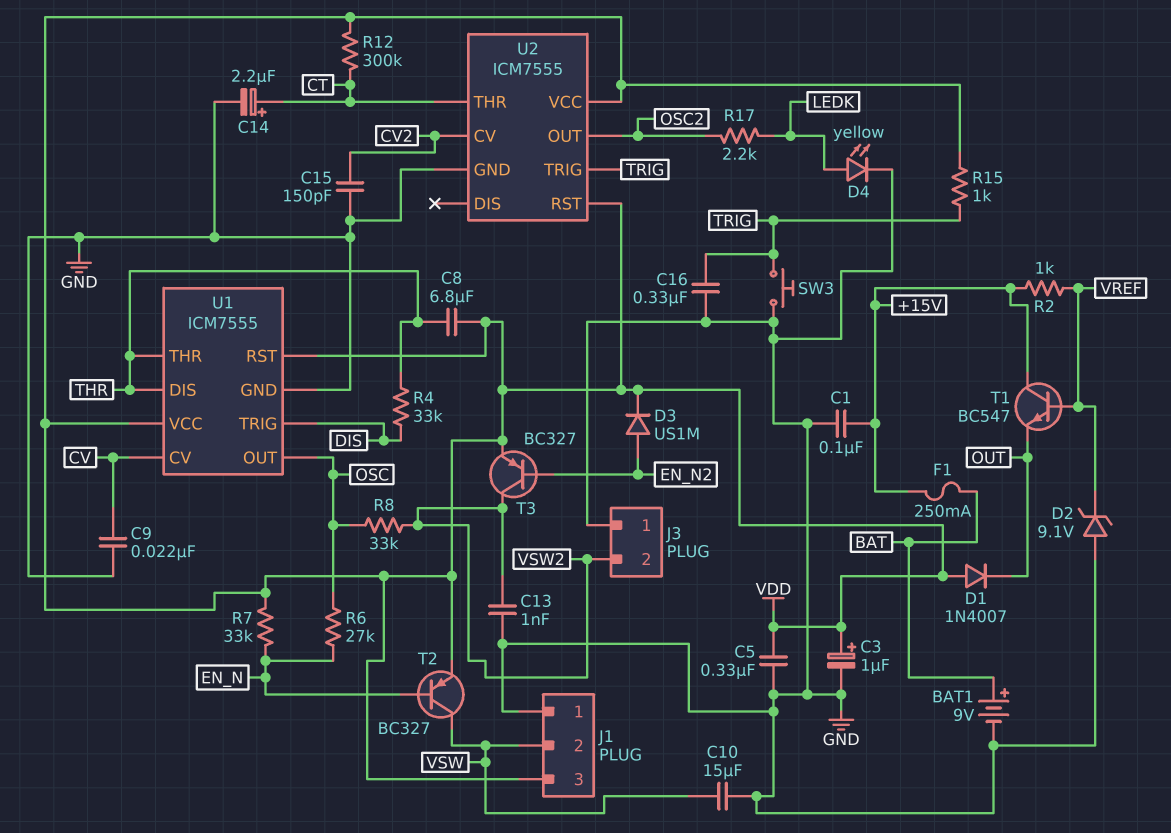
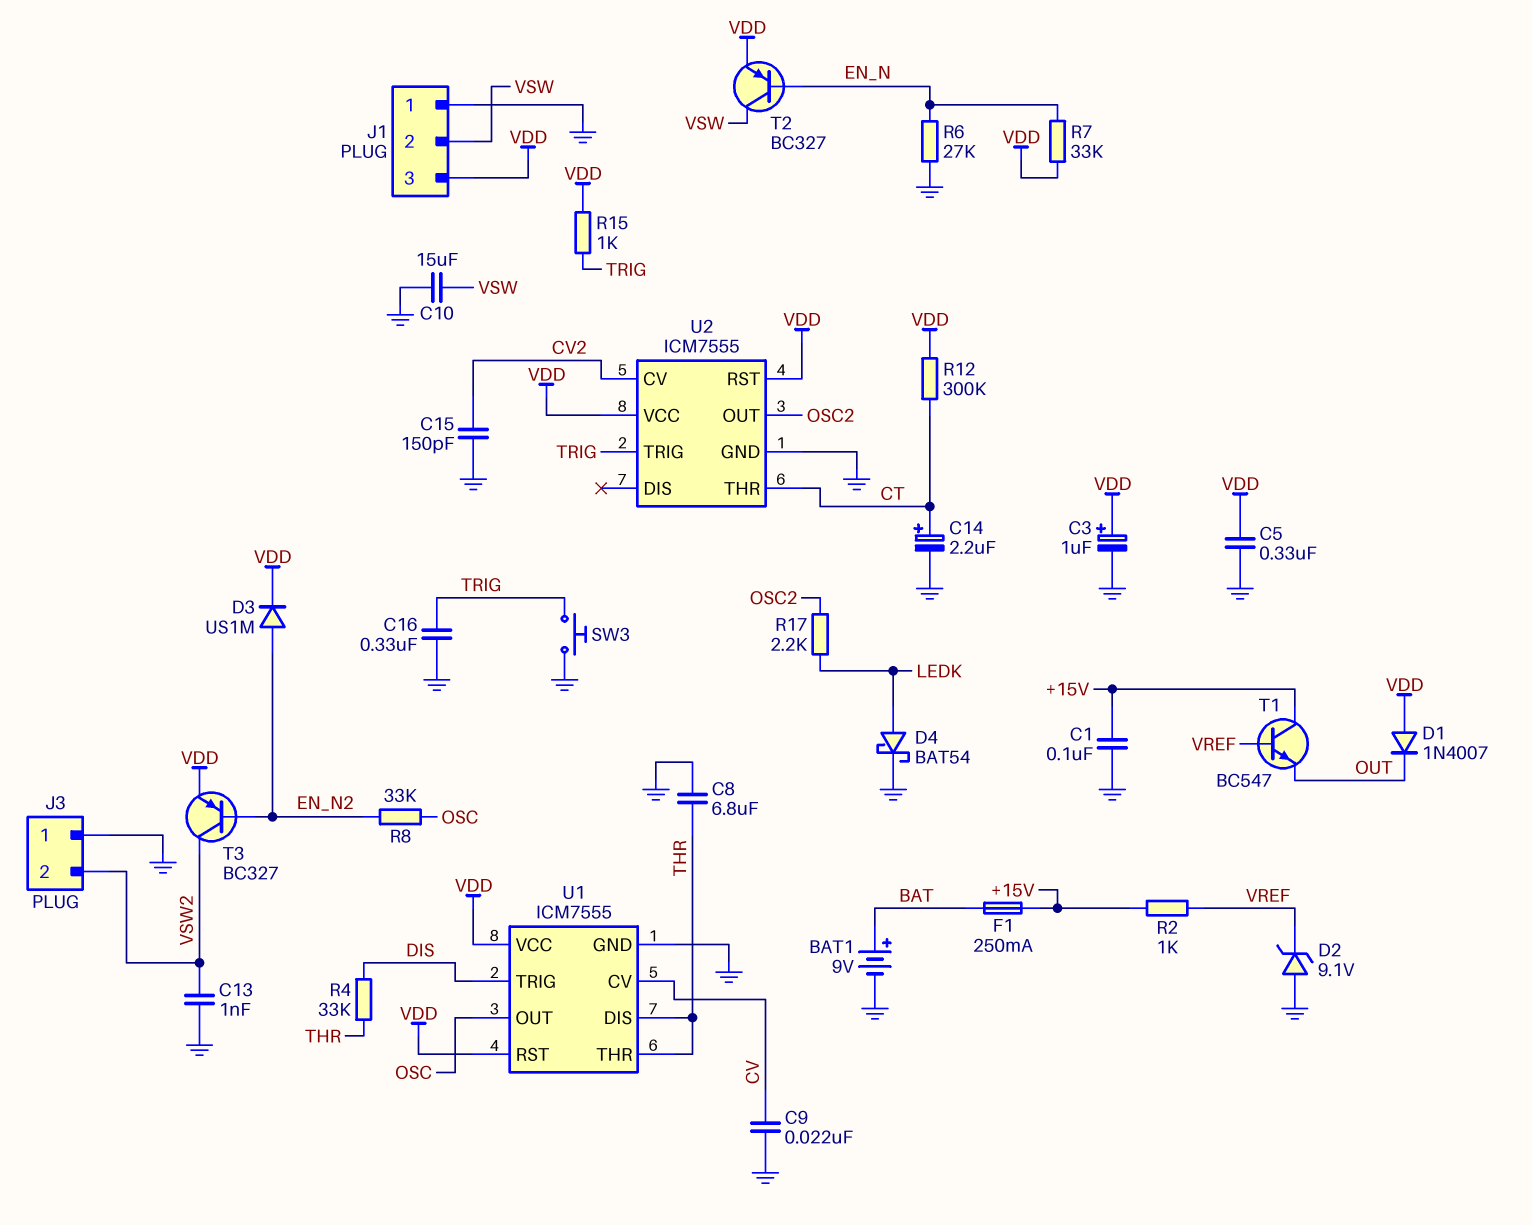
C8: 6.8uF (THR, VDD) -> 6.8uF (GND, THR)
D4: LED yellow (A LEDK, K GND) -> schottky BAT54 (A LEDK, K GND)
R6: 27k (EN_N, OSC) -> 27k (EN_N, GND)
R8: 33k (OSC, VSW2) -> 33k (EN_N2, OSC)

